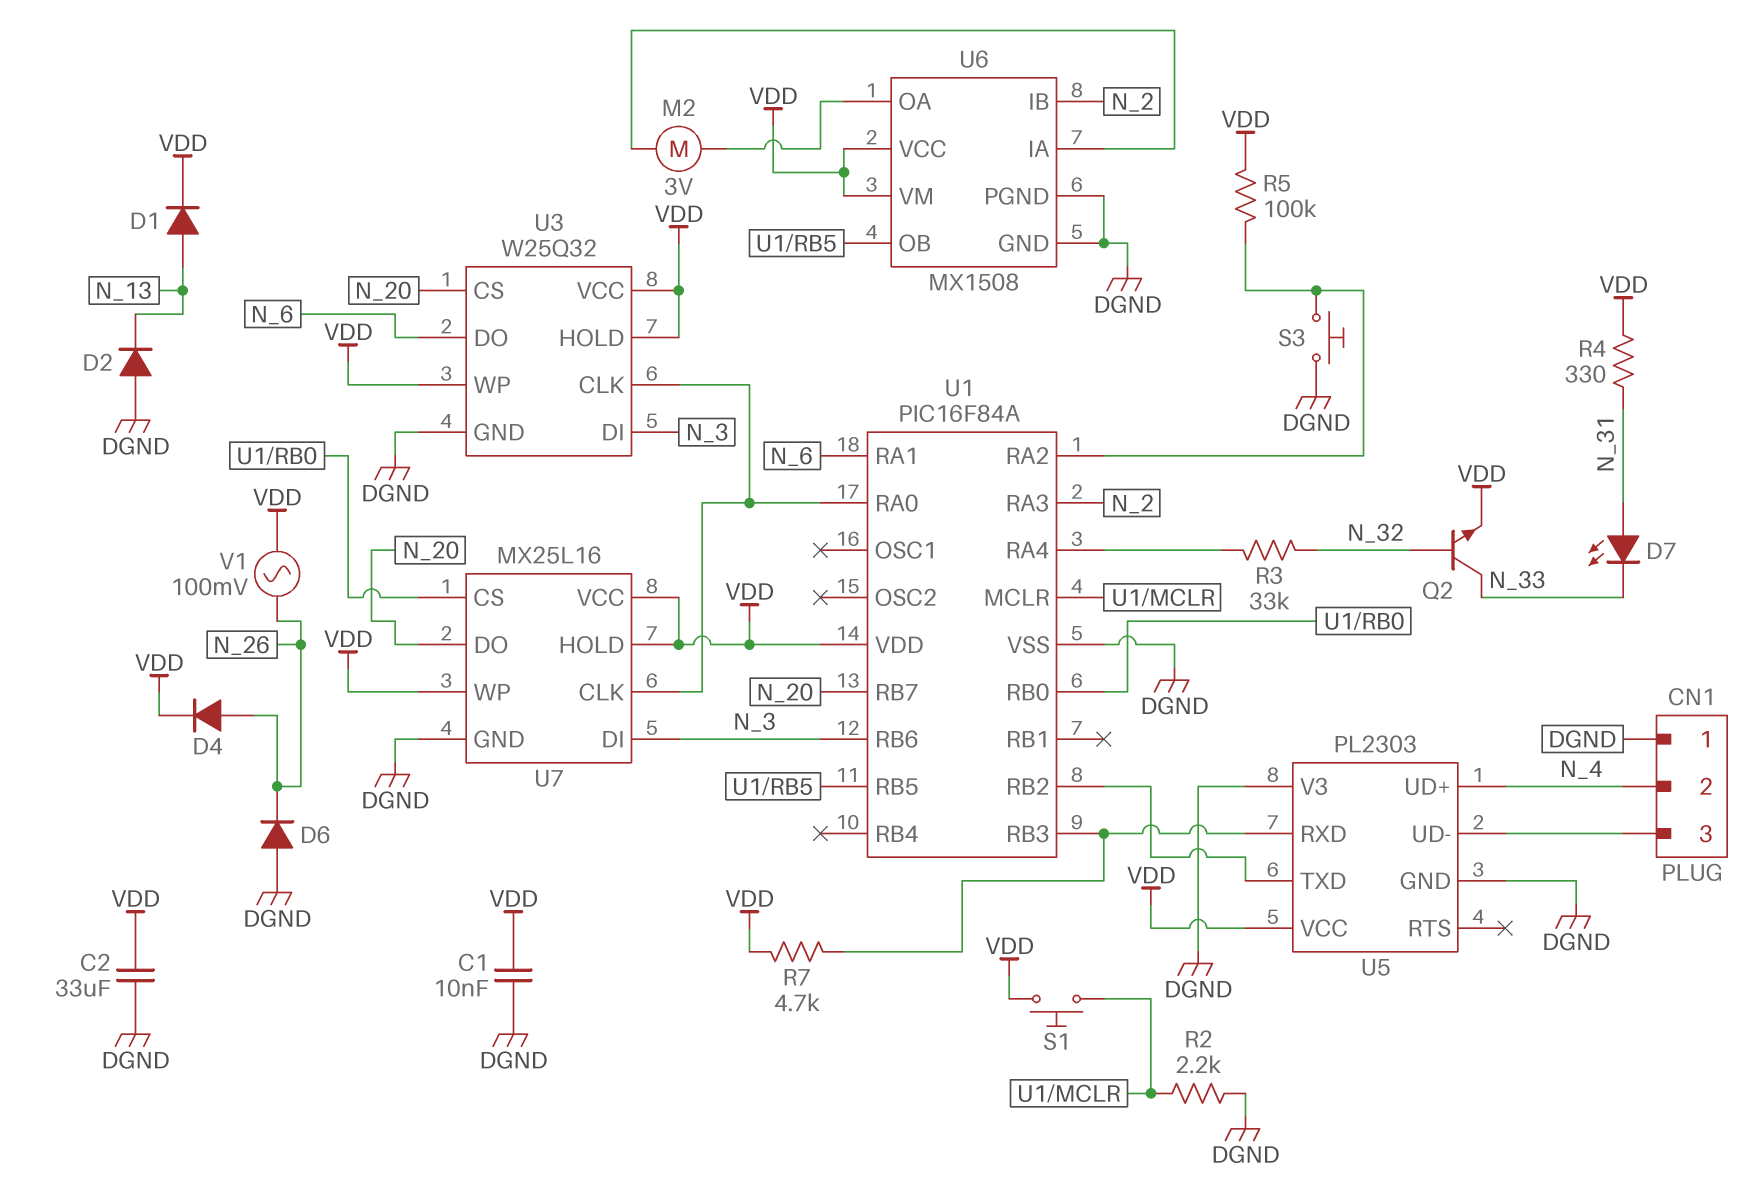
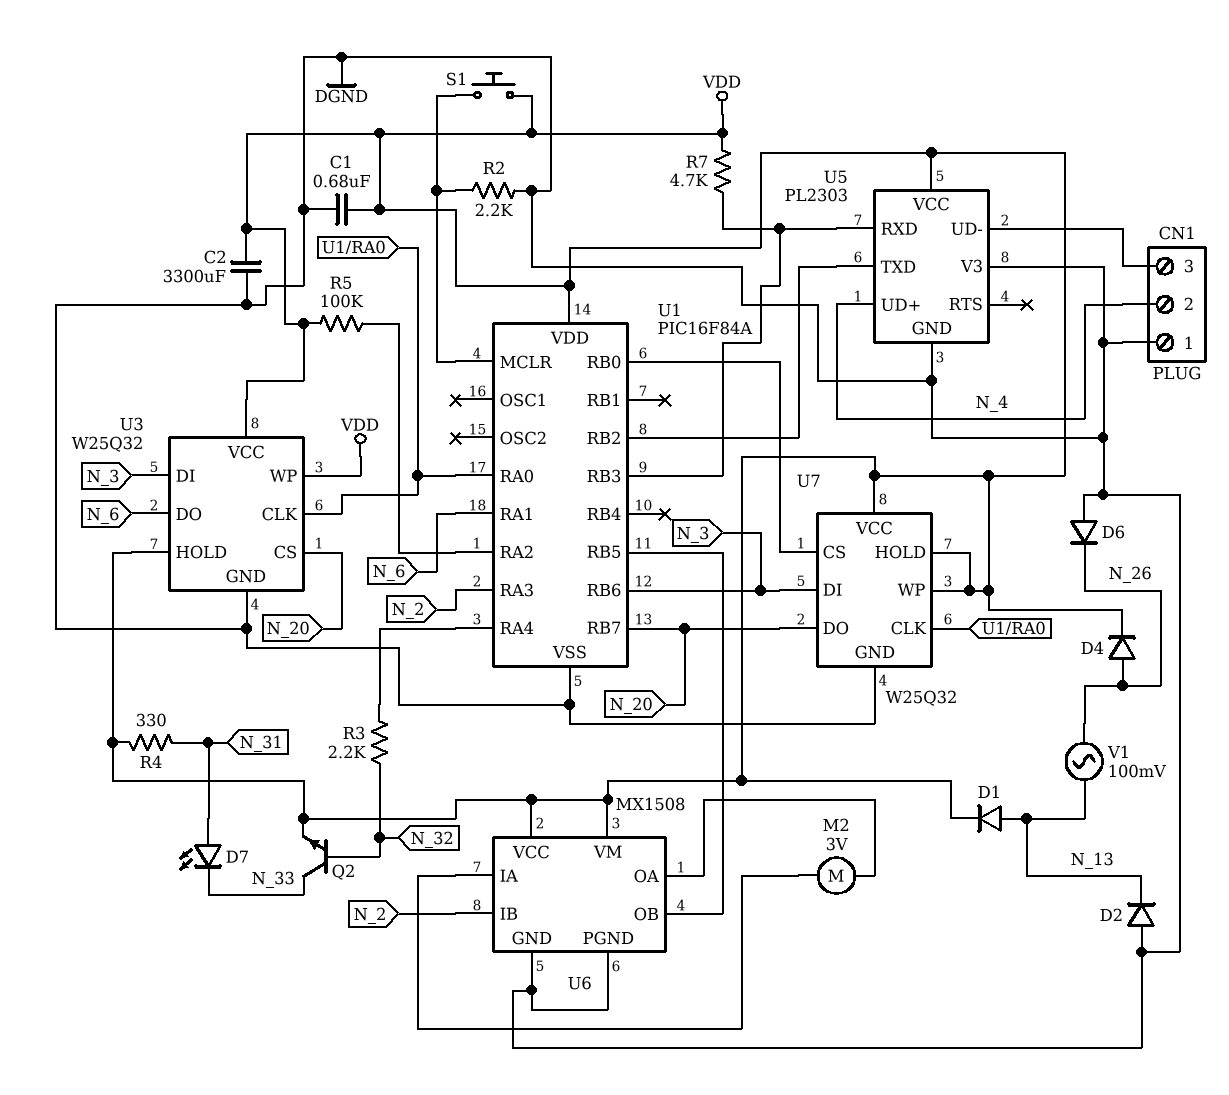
C1: 10nF (DGND, VDD) -> 680nF (DGND, VDD)
C2: 33uF (DGND, VDD) -> 3300uF (DGND, VDD)
R3: 33k (N_32, U1/RA4) -> 2.2k (N_32, U1/RA4)
S3: button (DGND, U1/RA2) -> none
U7: MX25L16 -> W25Q32
V1: AC 100mV (N_26, VDD) -> AC 100mV (N_13, N_26)

